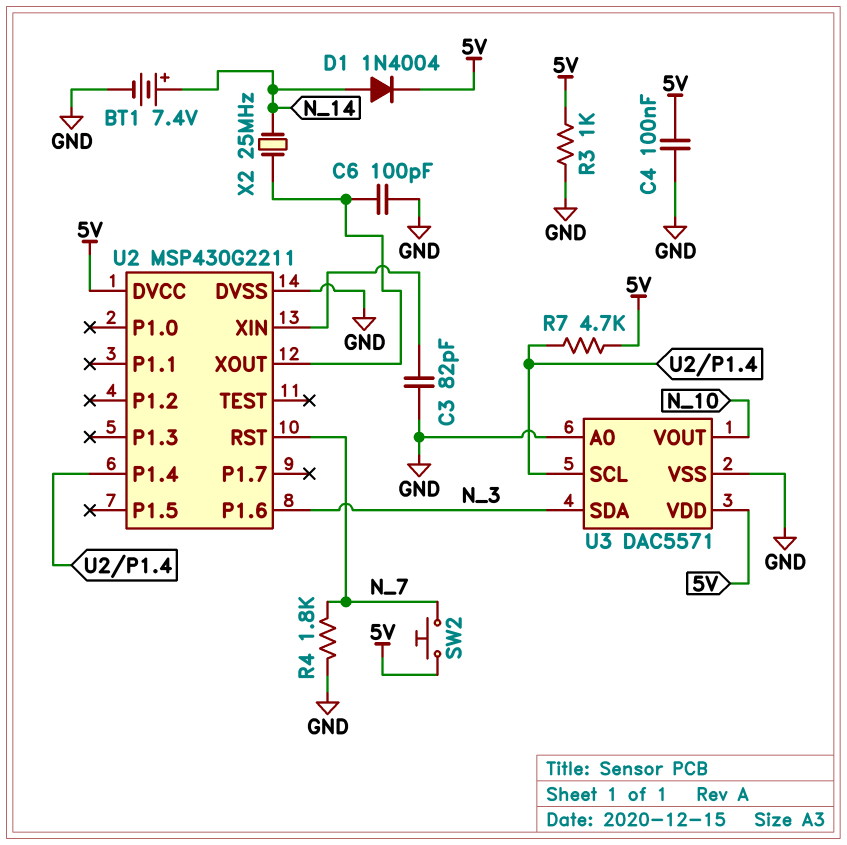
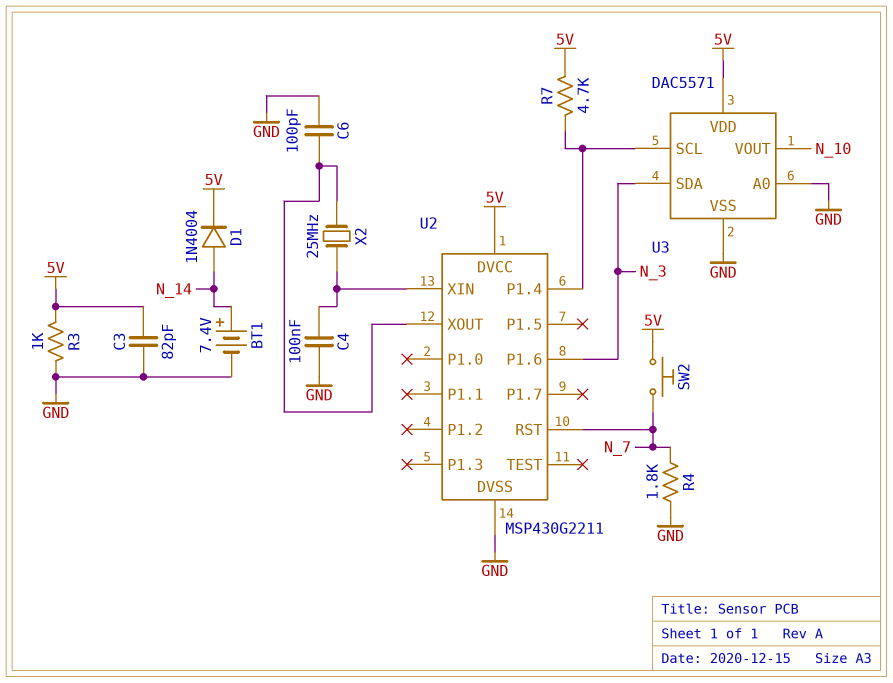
C3: 82pF (GND, U2/XIN) -> 82pF (5V, GND)
C4: 100nF (5V, GND) -> 100nF (GND, U2/XIN)
X2: 25MHz (N_14, U2/XOUT) -> 25MHz (U2/XIN, U2/XOUT)

